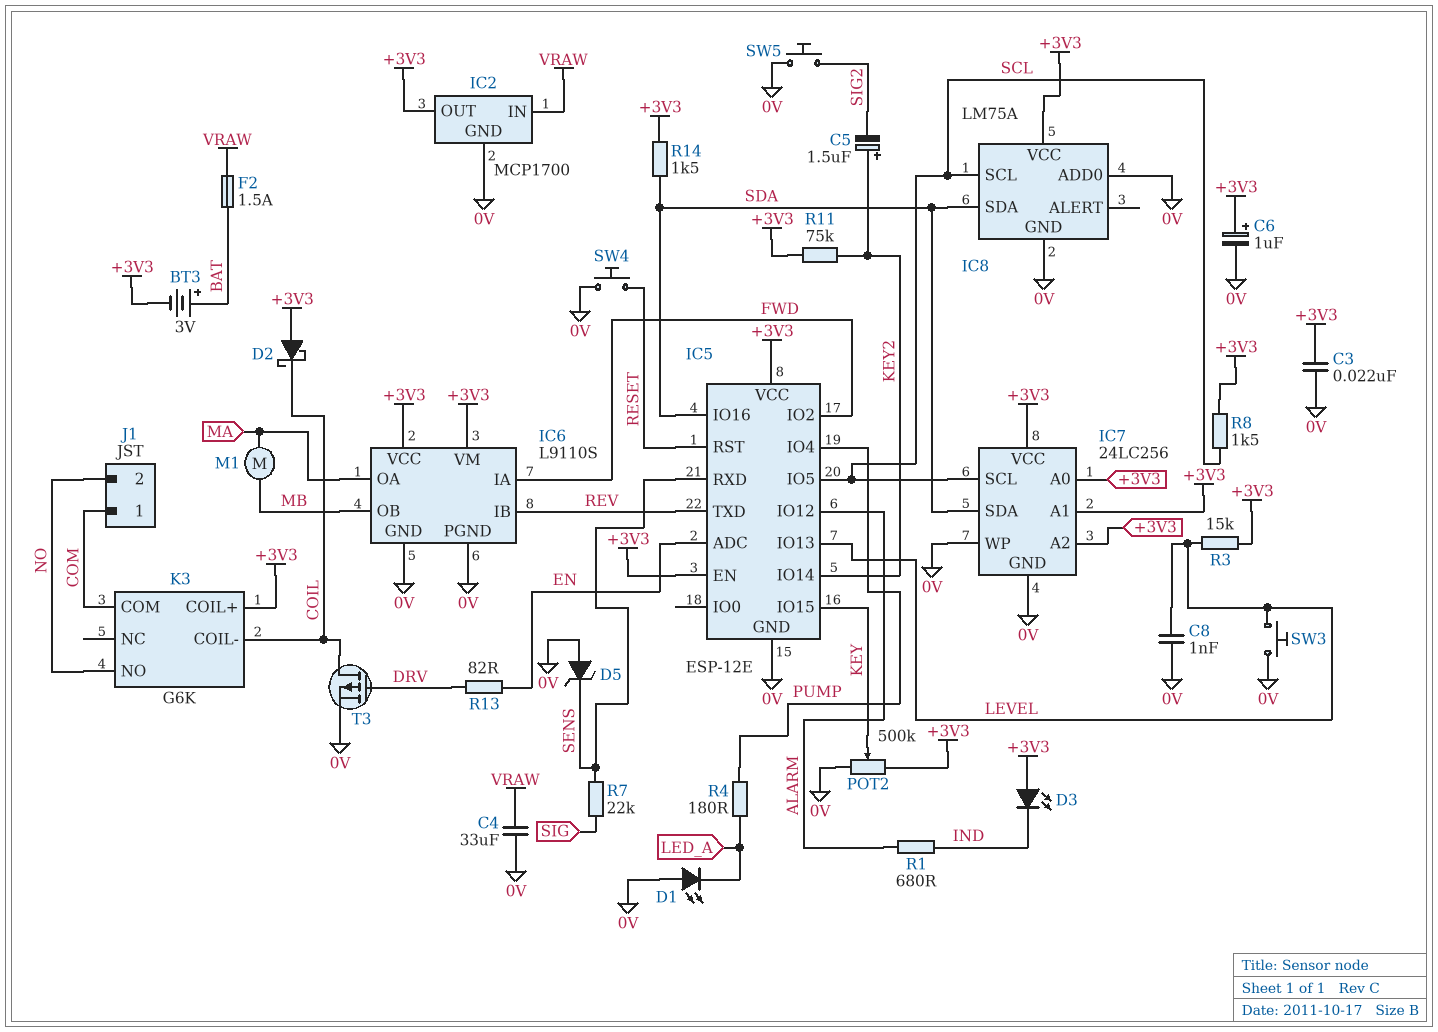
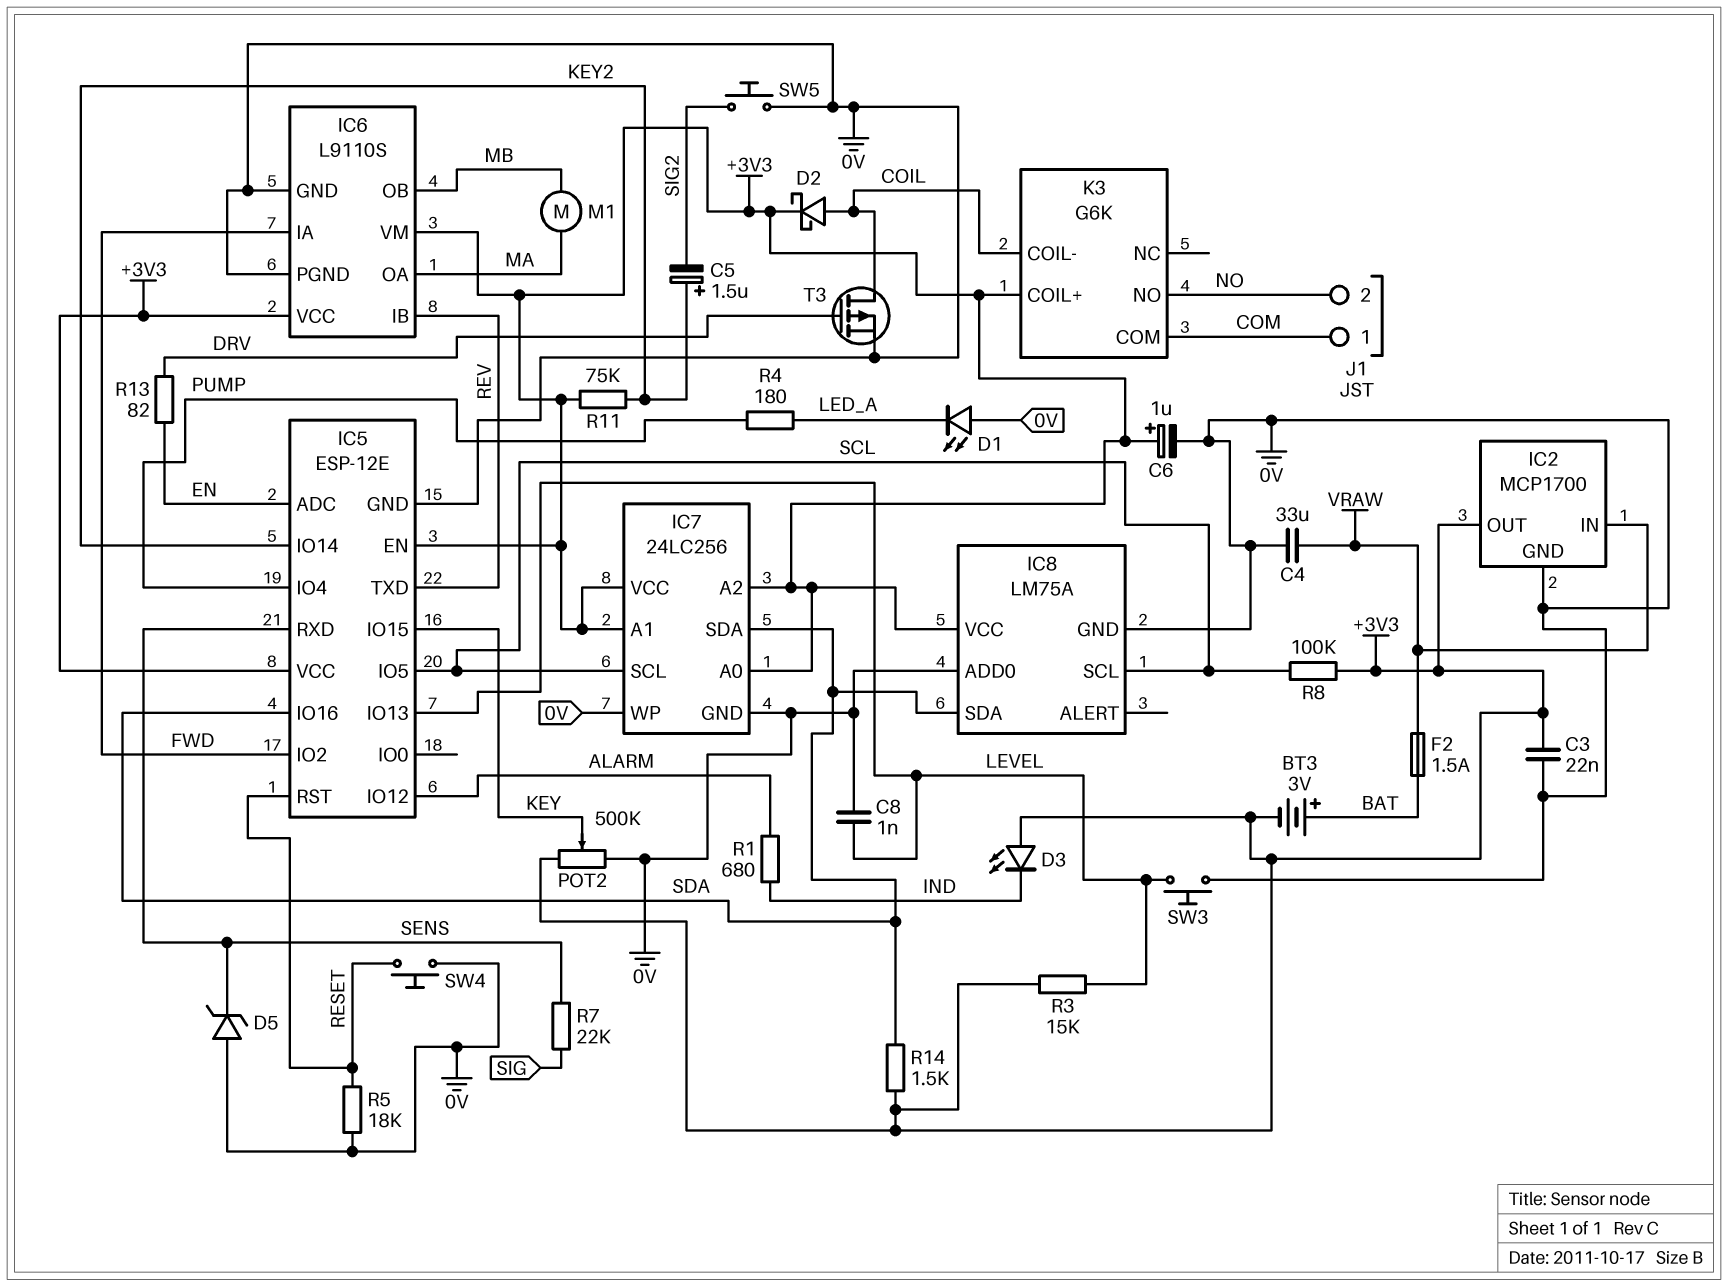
D2: schottky (A +3V3, K COIL) -> schottky (A COIL, K +3V3)
R5: none -> 18k (0V, RESET)
R8: 1.5k (+3V3, SCL) -> 100k (+3V3, SCL)

